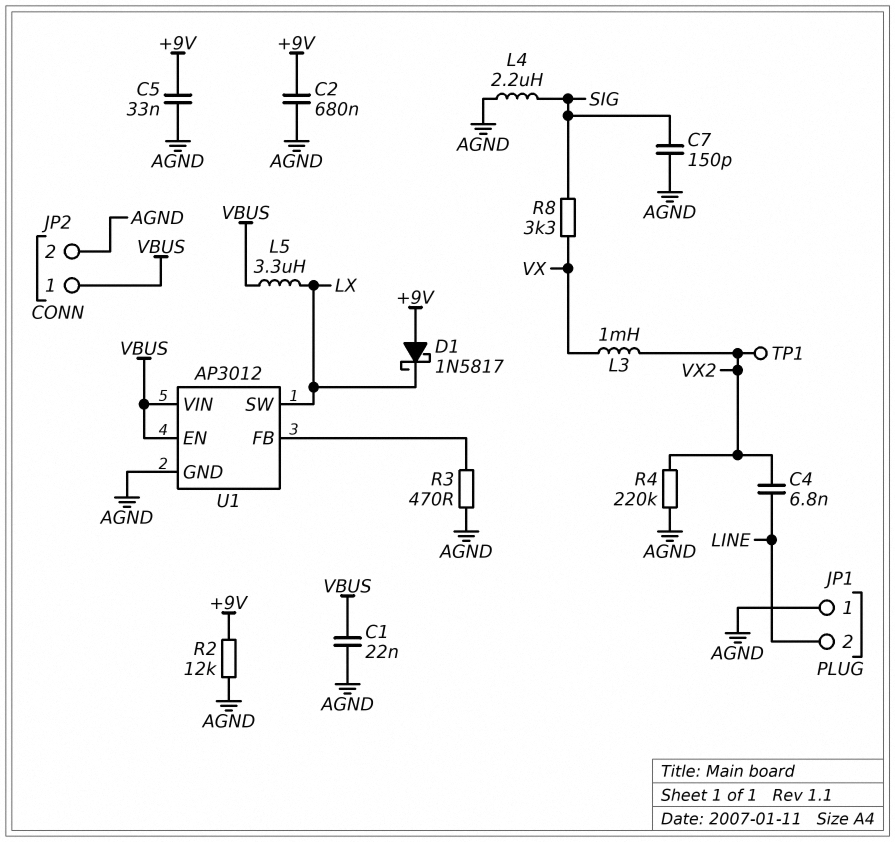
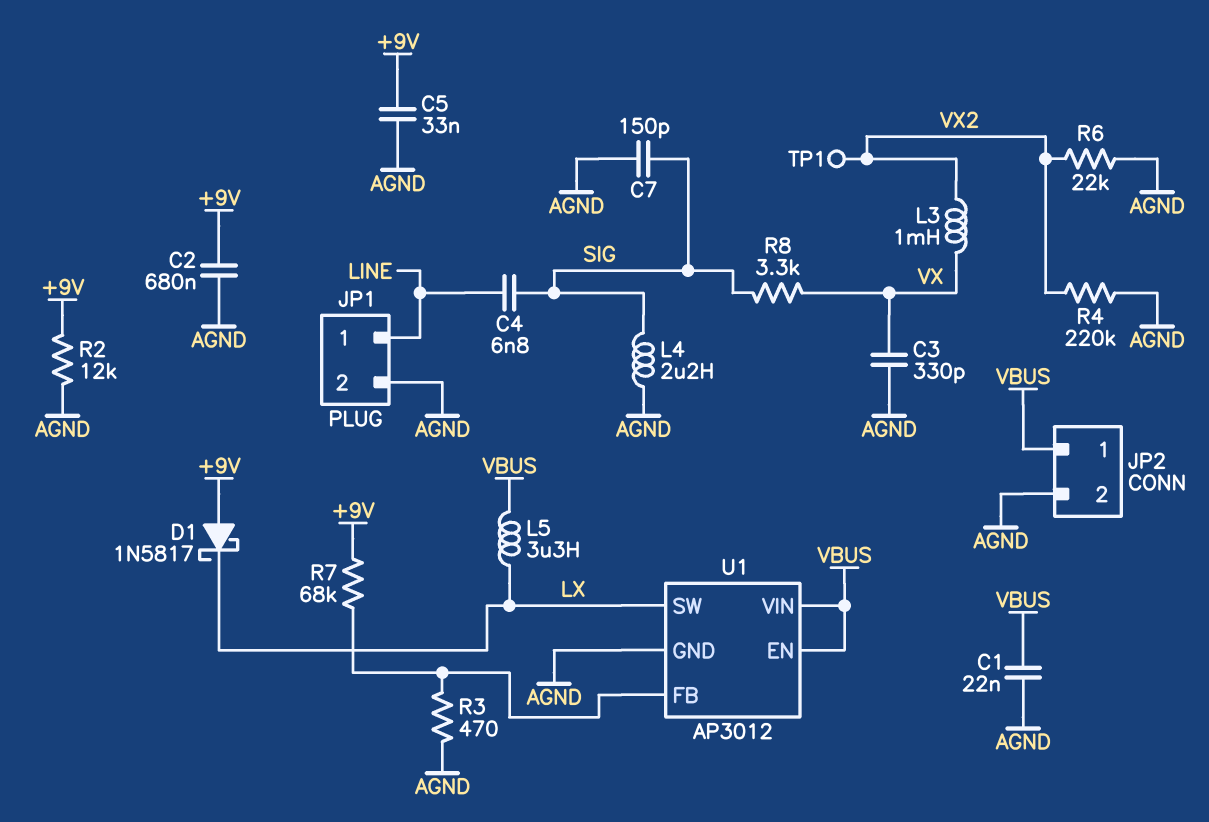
C3: none -> 330pF (AGND, VX)
C4: 6.8nF (LINE, VX2) -> 6.8nF (LINE, SIG)
JP1 pin 1: AGND -> LINE
JP1 pin 2: LINE -> AGND
R6: none -> 22k (AGND, VX2)
R7: none -> 68k (+9V, U1/FB)

